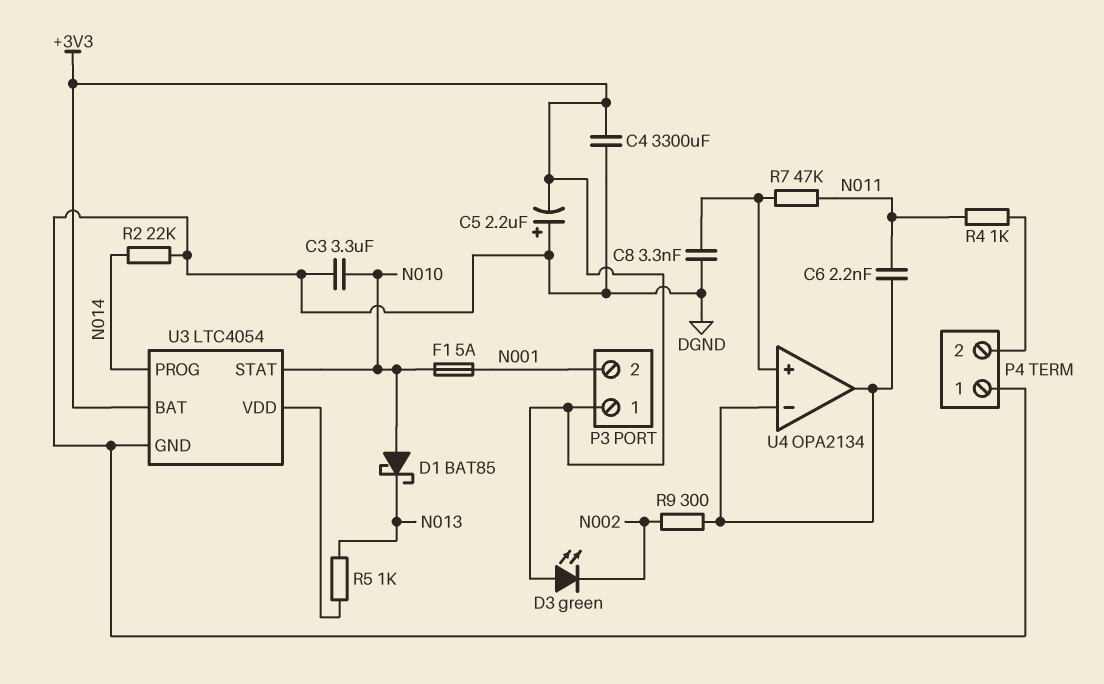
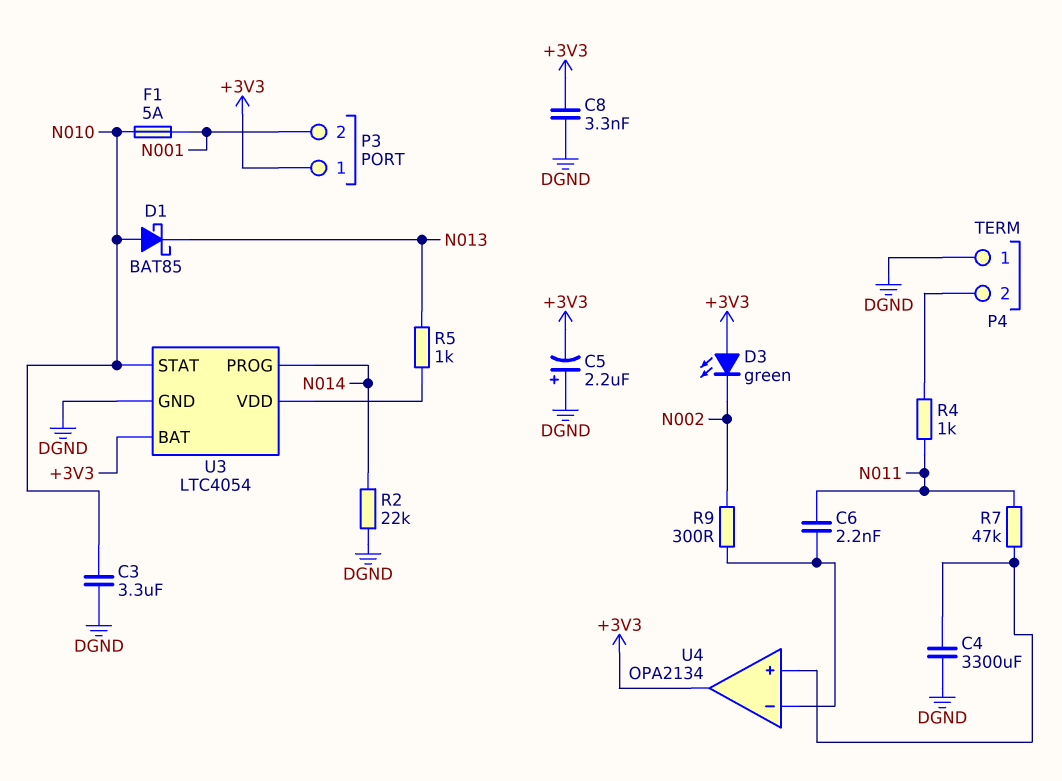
C4: 3300uF (+3V3, DGND) -> 3300uF (DGND, U4/in+)
C8: 3.3nF (DGND, U4/in+) -> 3.3nF (+3V3, DGND)
U4 pin out: U4/in- -> +3V3

